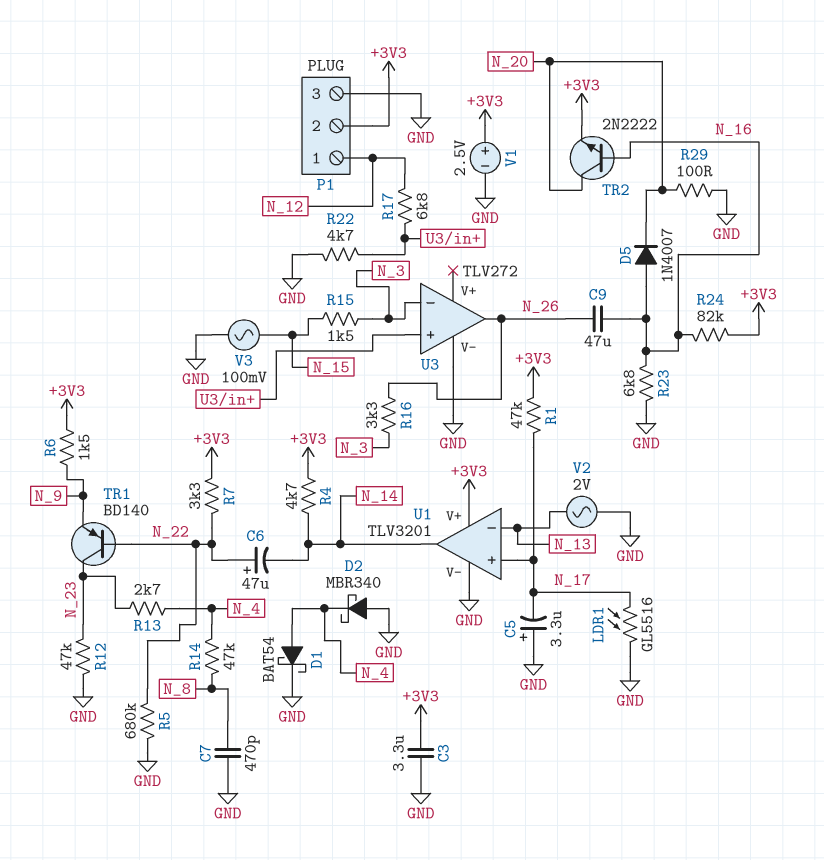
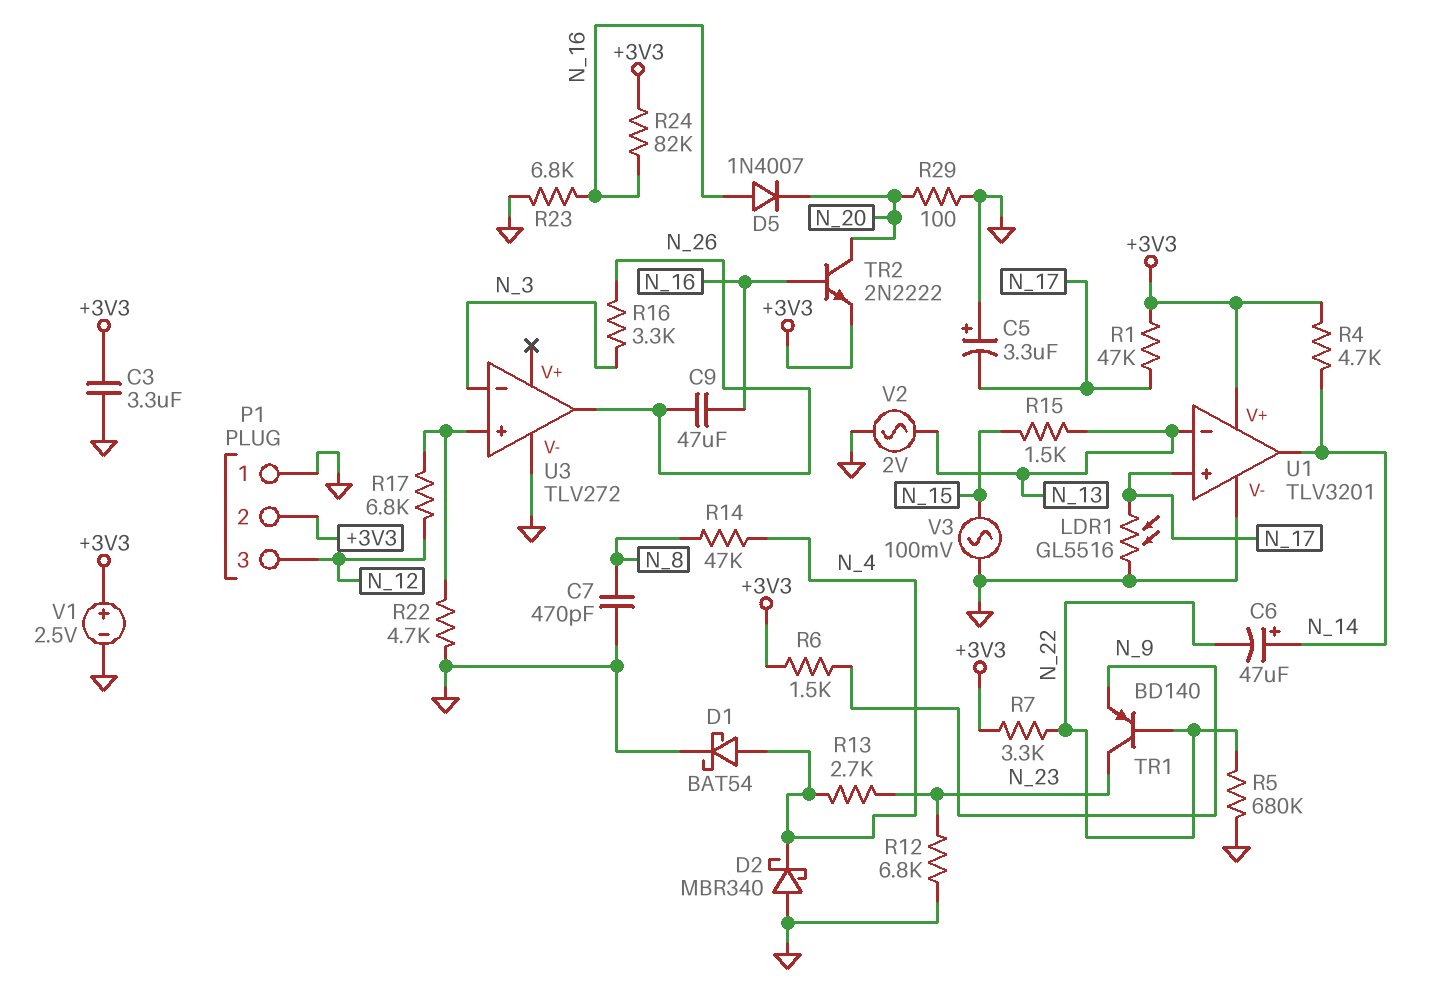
C6: 47uF (plus N_22, minus N_14) -> 47uF (plus N_14, minus N_22)
P1 pin 1: N_12 -> GND
P1 pin 3: GND -> N_12
R12: 47k (GND, N_23) -> 6.8k (GND, N_23)
R15: 1.5k (N_3, N_15) -> 1.5k (N_13, N_15)

